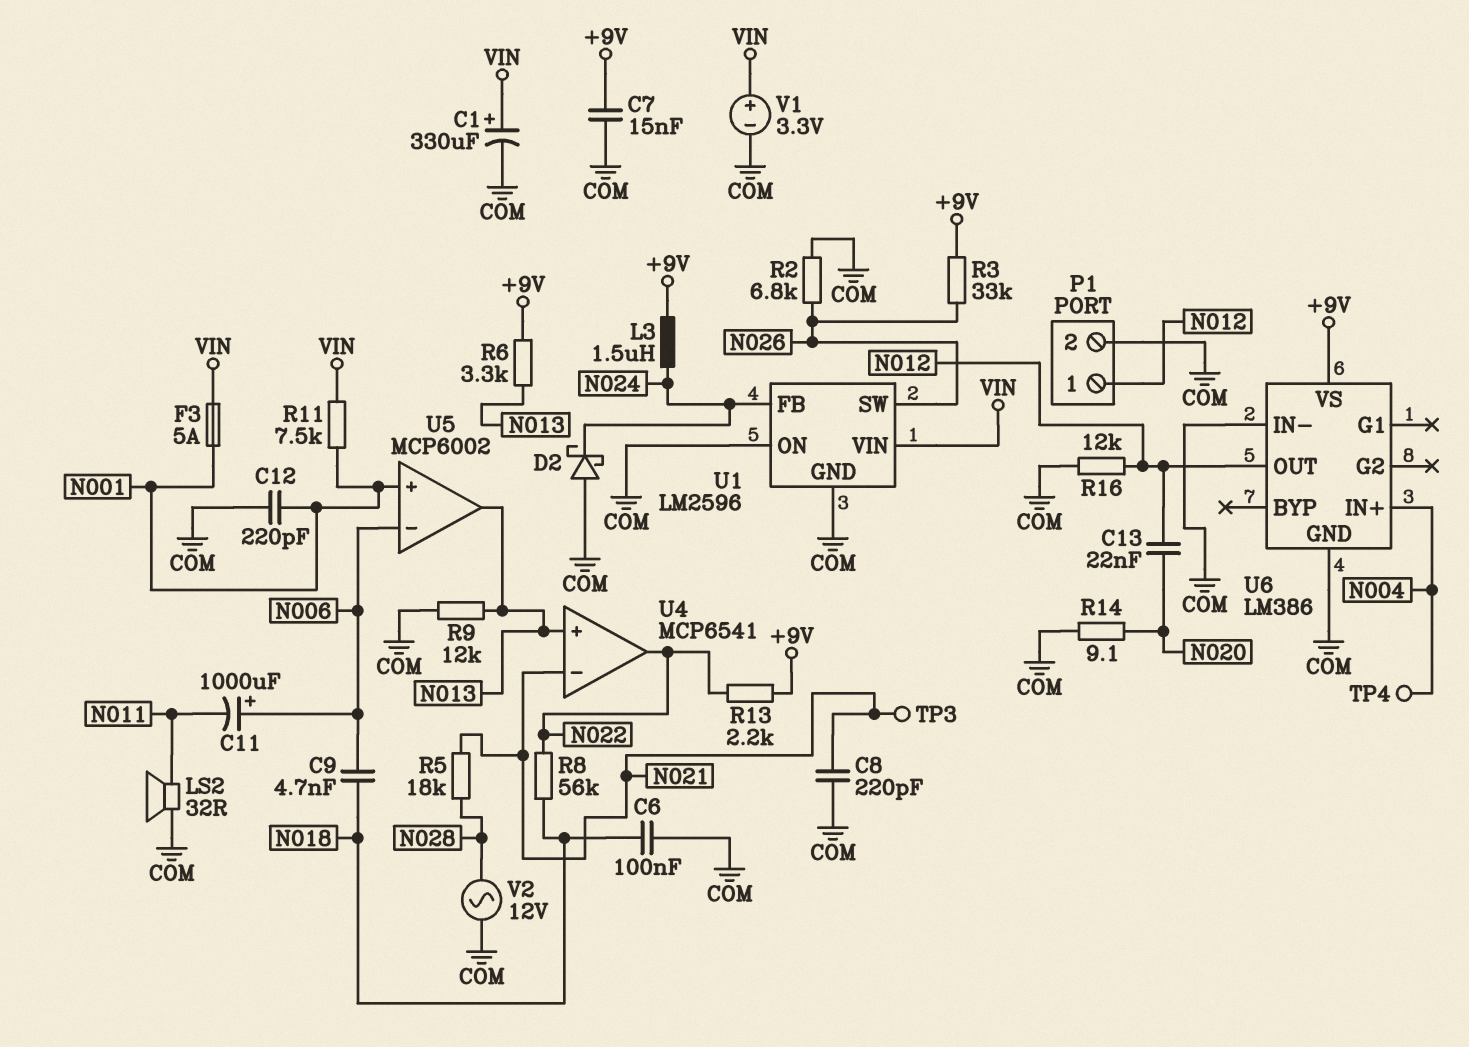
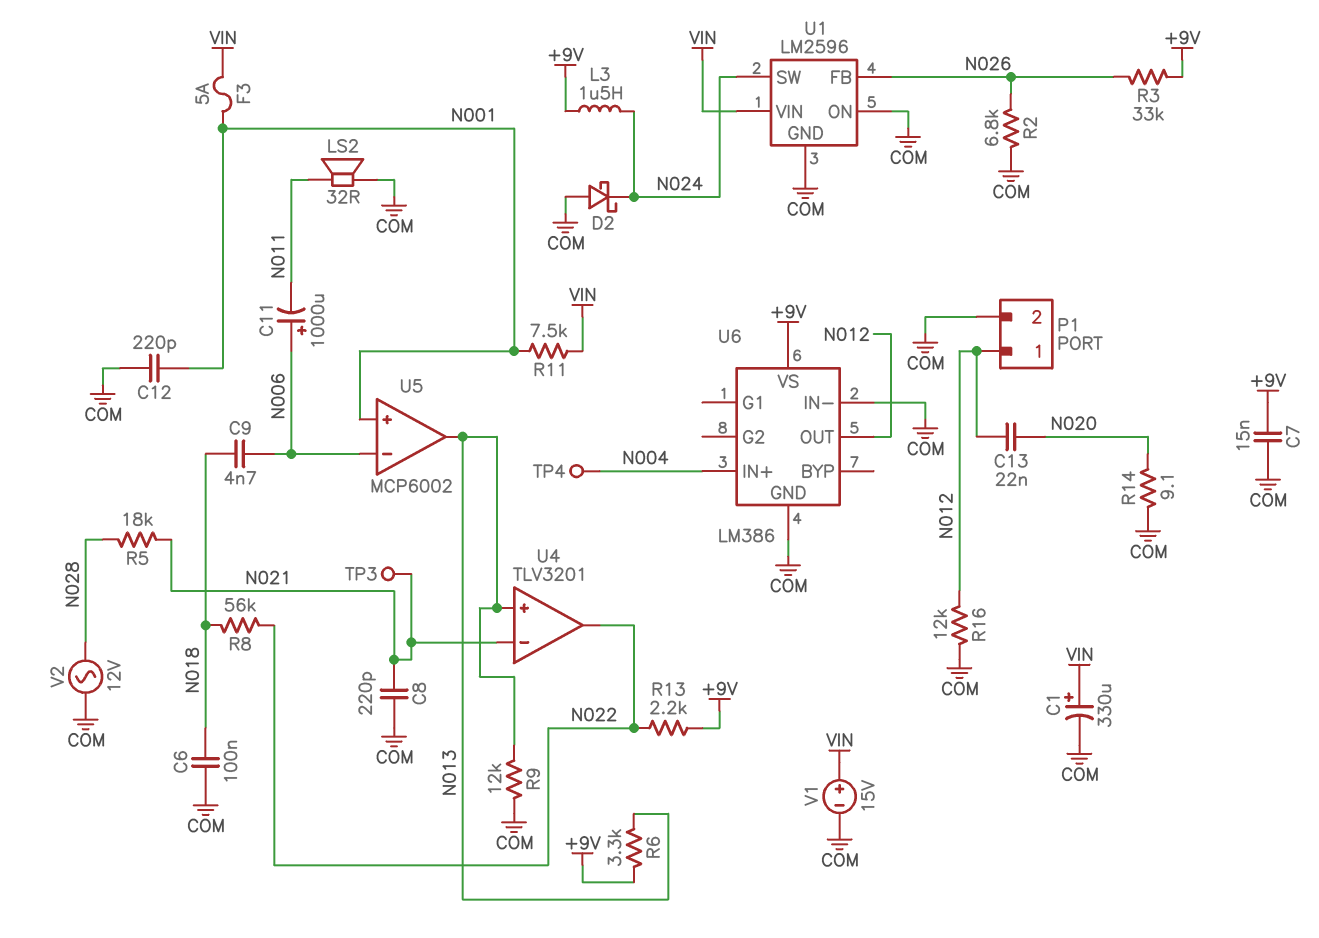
U1 pin FB: N024 -> N026
U1 pin SW: N026 -> N024
U4: MCP6541 -> TLV3201
V1: 3.3V (plus VIN, minus COM) -> 15V (plus VIN, minus COM)

